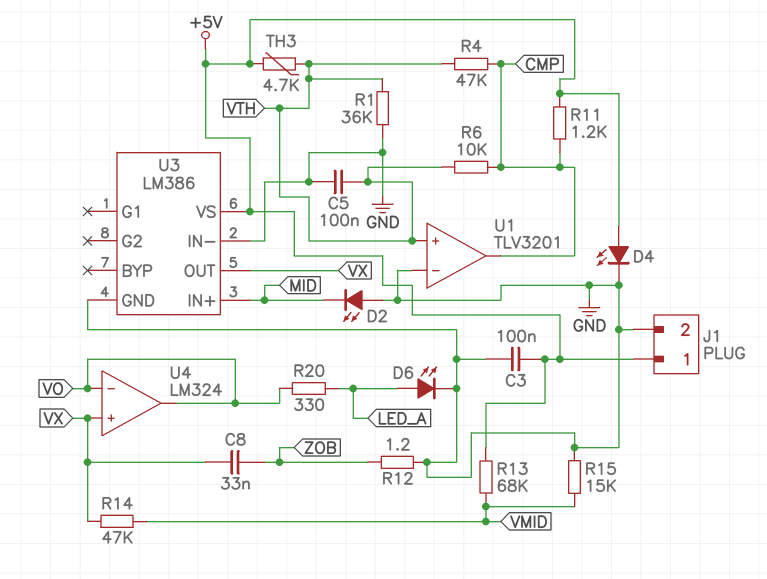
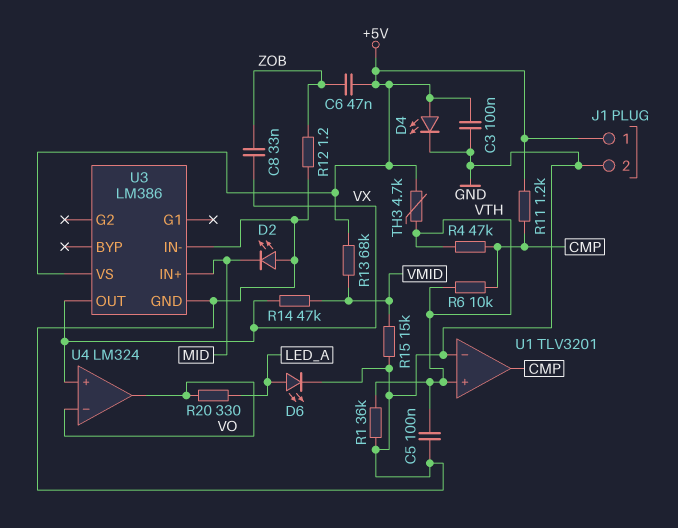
C6: none -> 47nF (+5V, ZOB)

